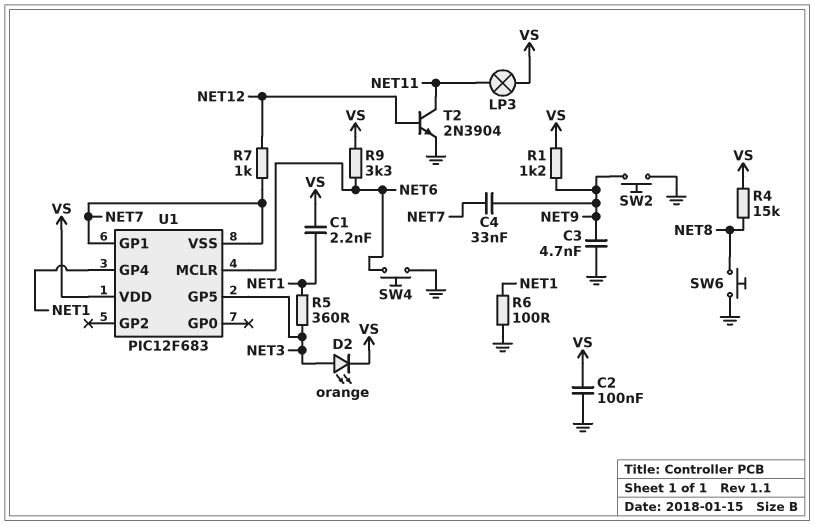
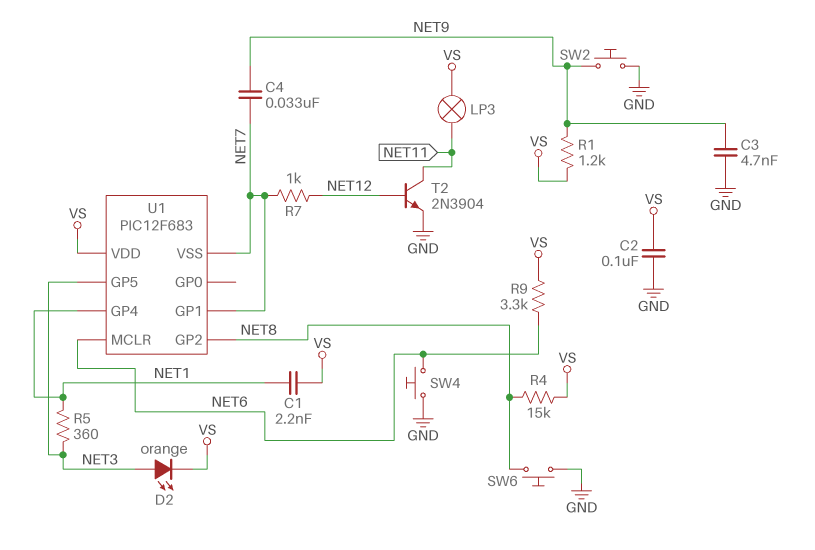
R6: 100 (GND, NET1) -> none
U1 pin GP2: none -> NET8

